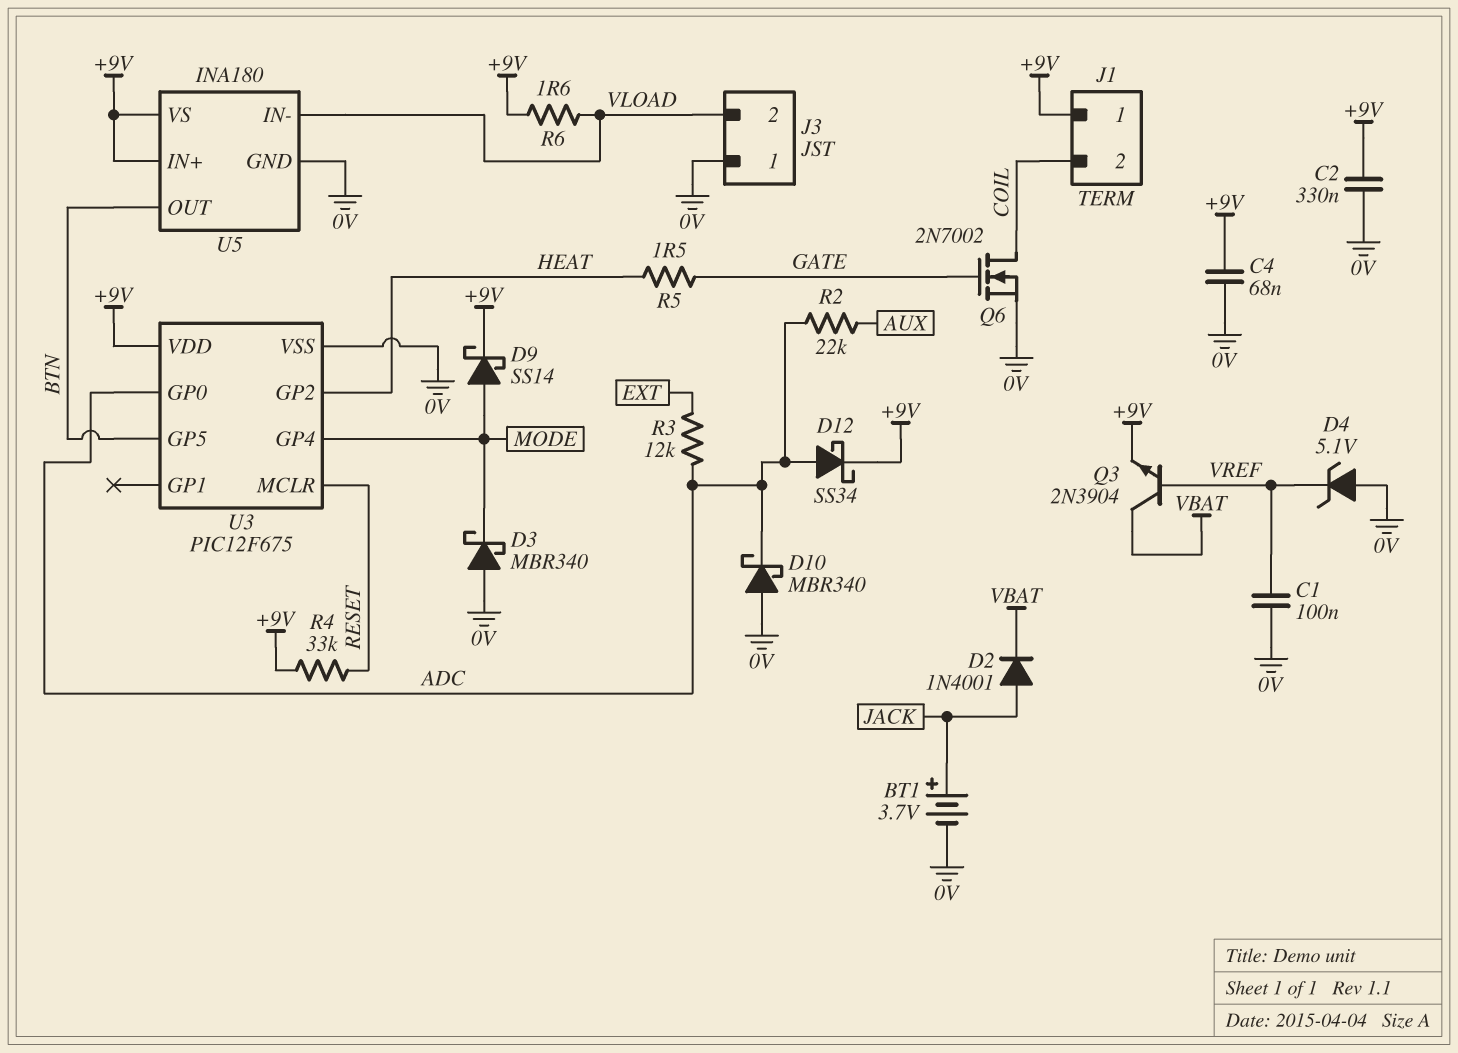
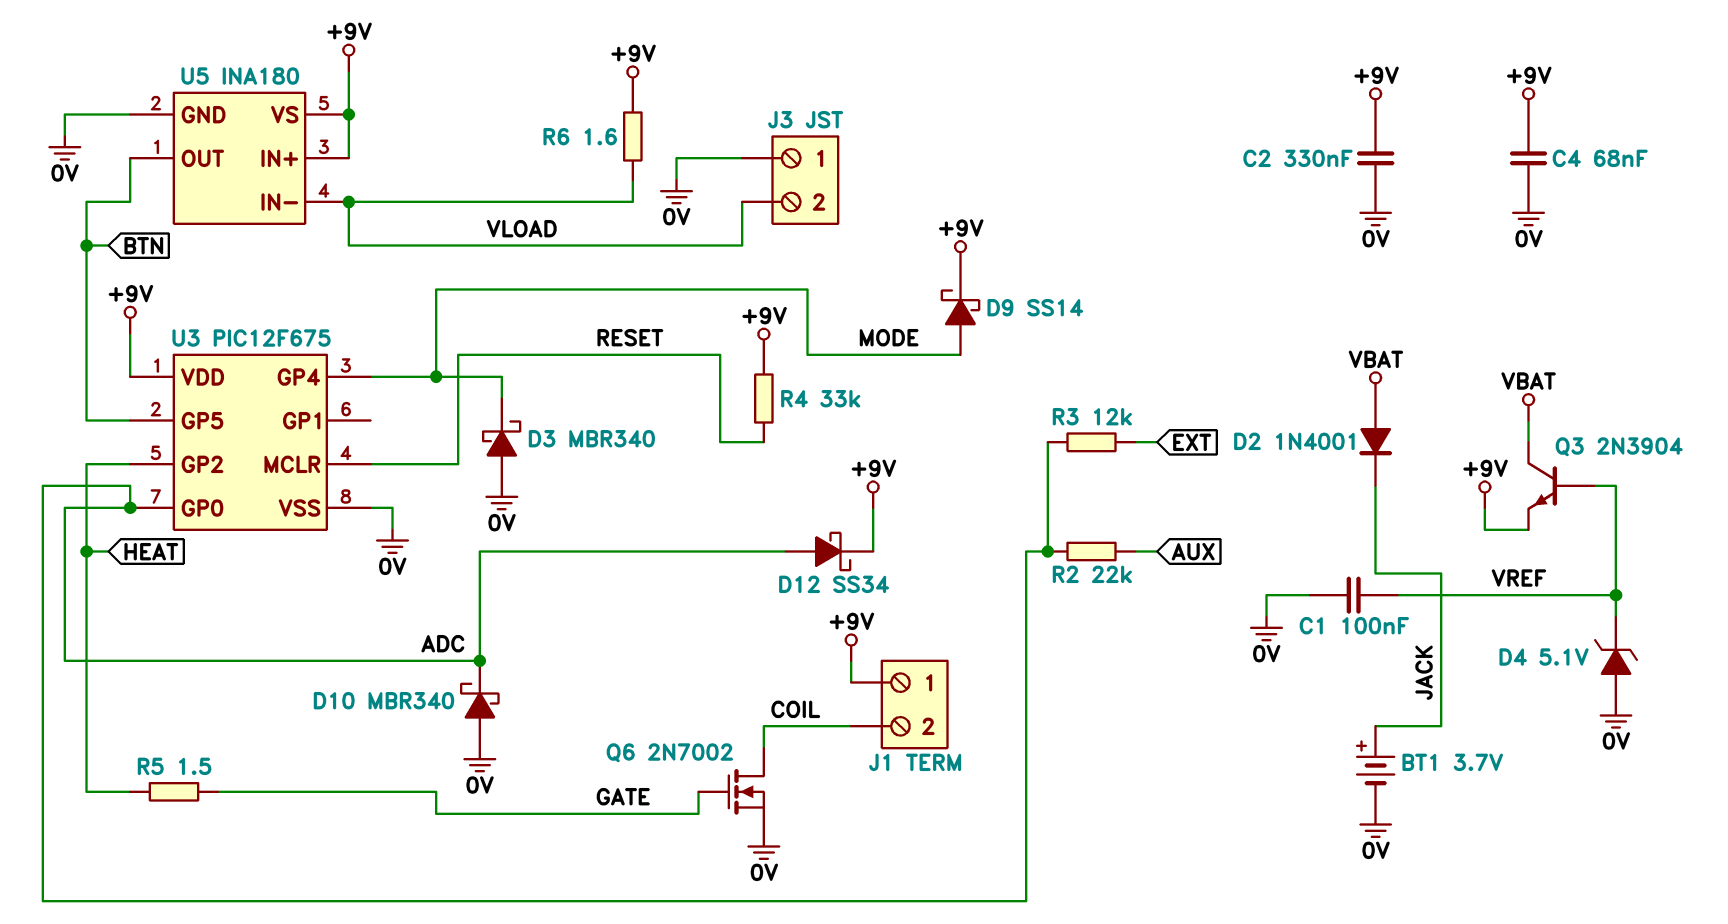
D2: diode 1N4001 (A JACK, K VBAT) -> diode 1N4001 (A VBAT, K JACK)

